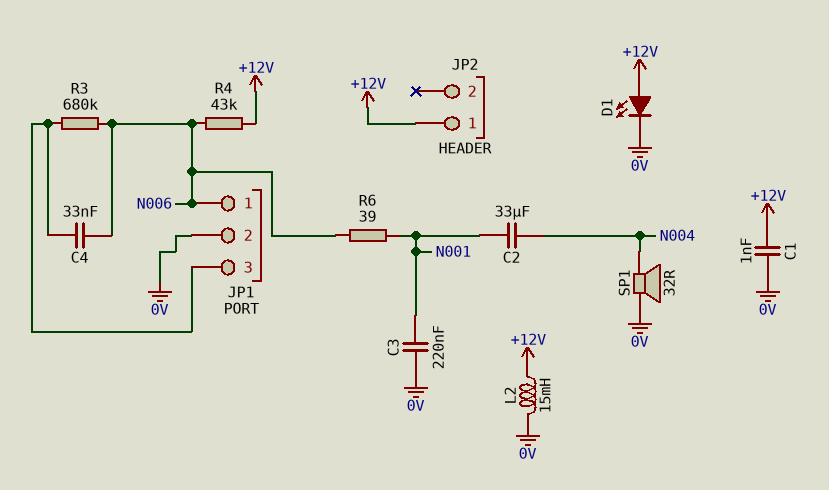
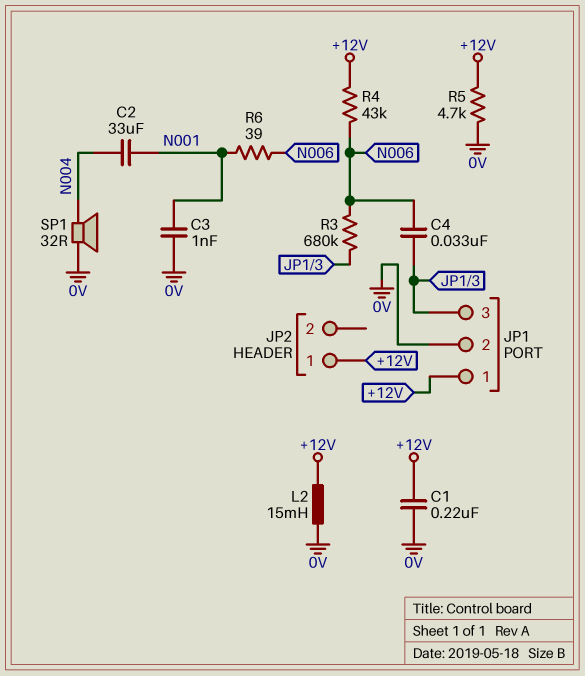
C1: 1nF (+12V, 0V) -> 220nF (+12V, 0V)
C3: 220nF (0V, N001) -> 1nF (0V, N001)
D1: LED (A +12V, K 0V) -> none
JP1 pin 1: N006 -> +12V
R5: none -> 4.7k (+12V, 0V)

